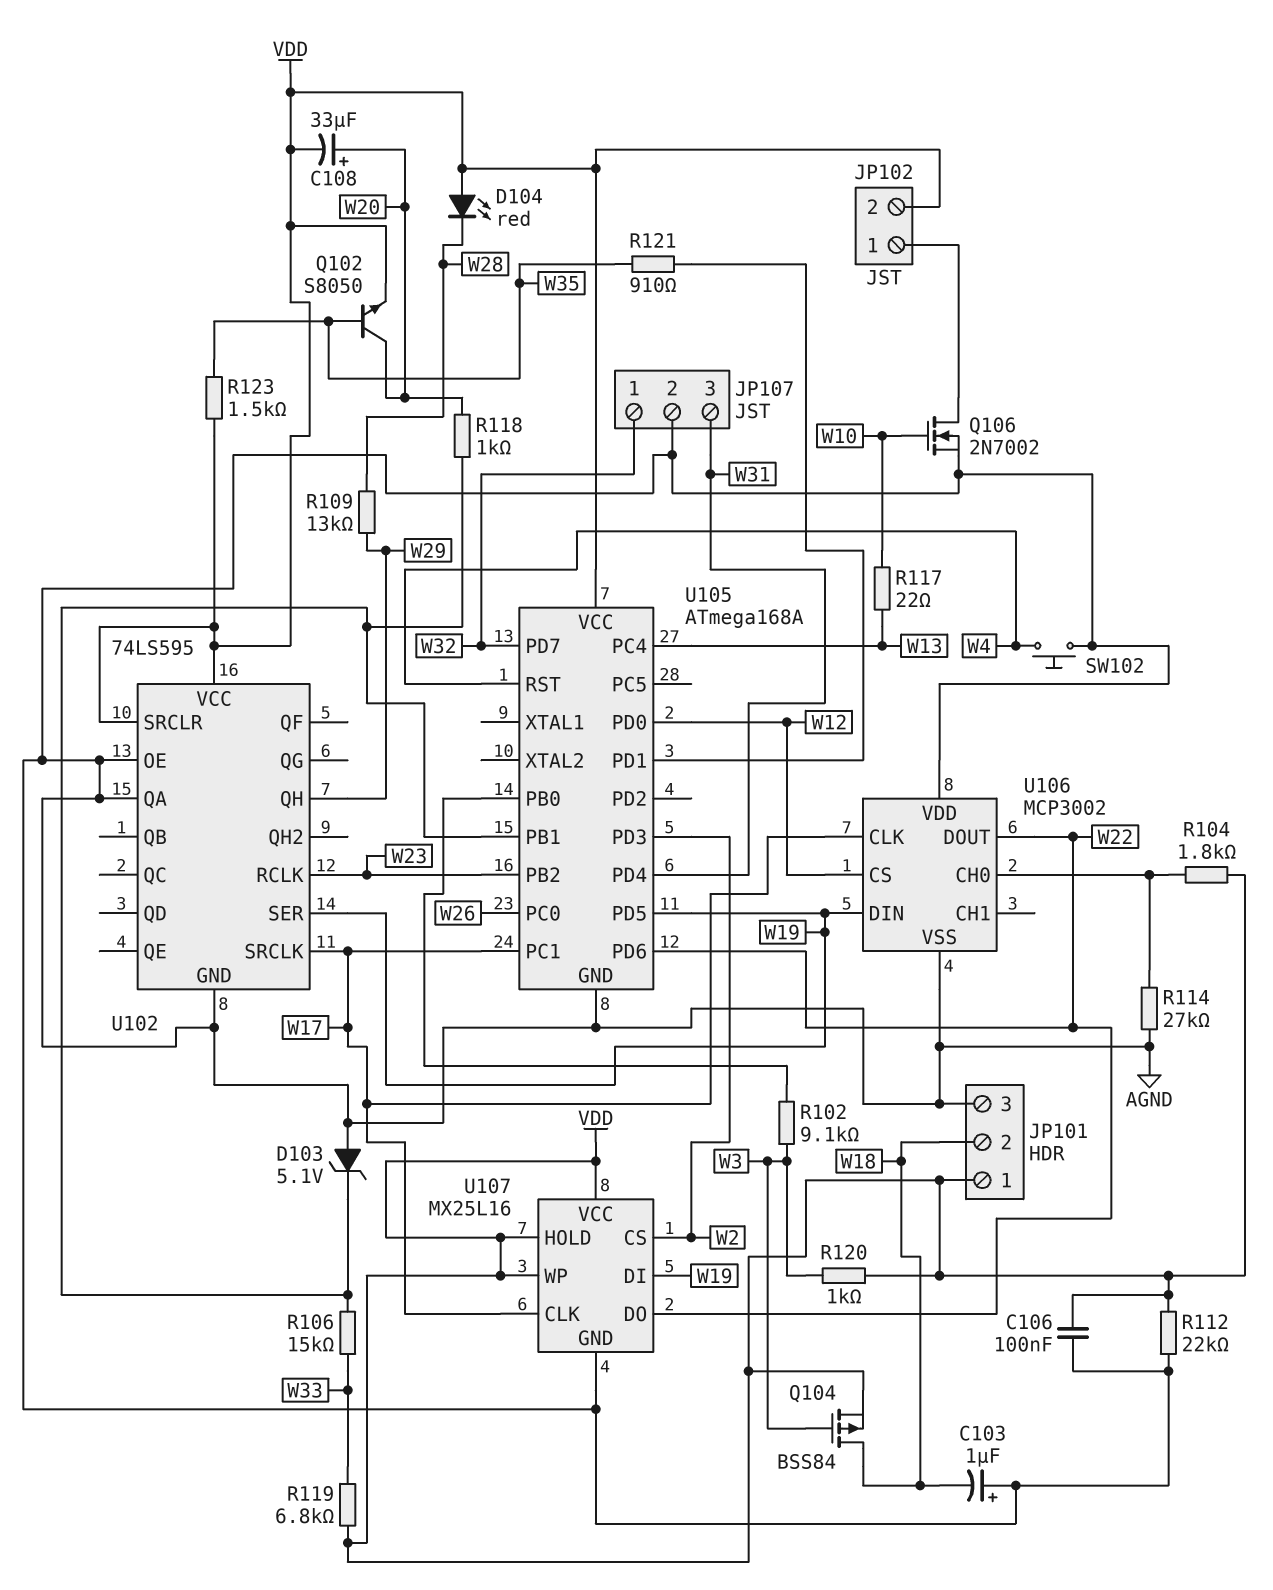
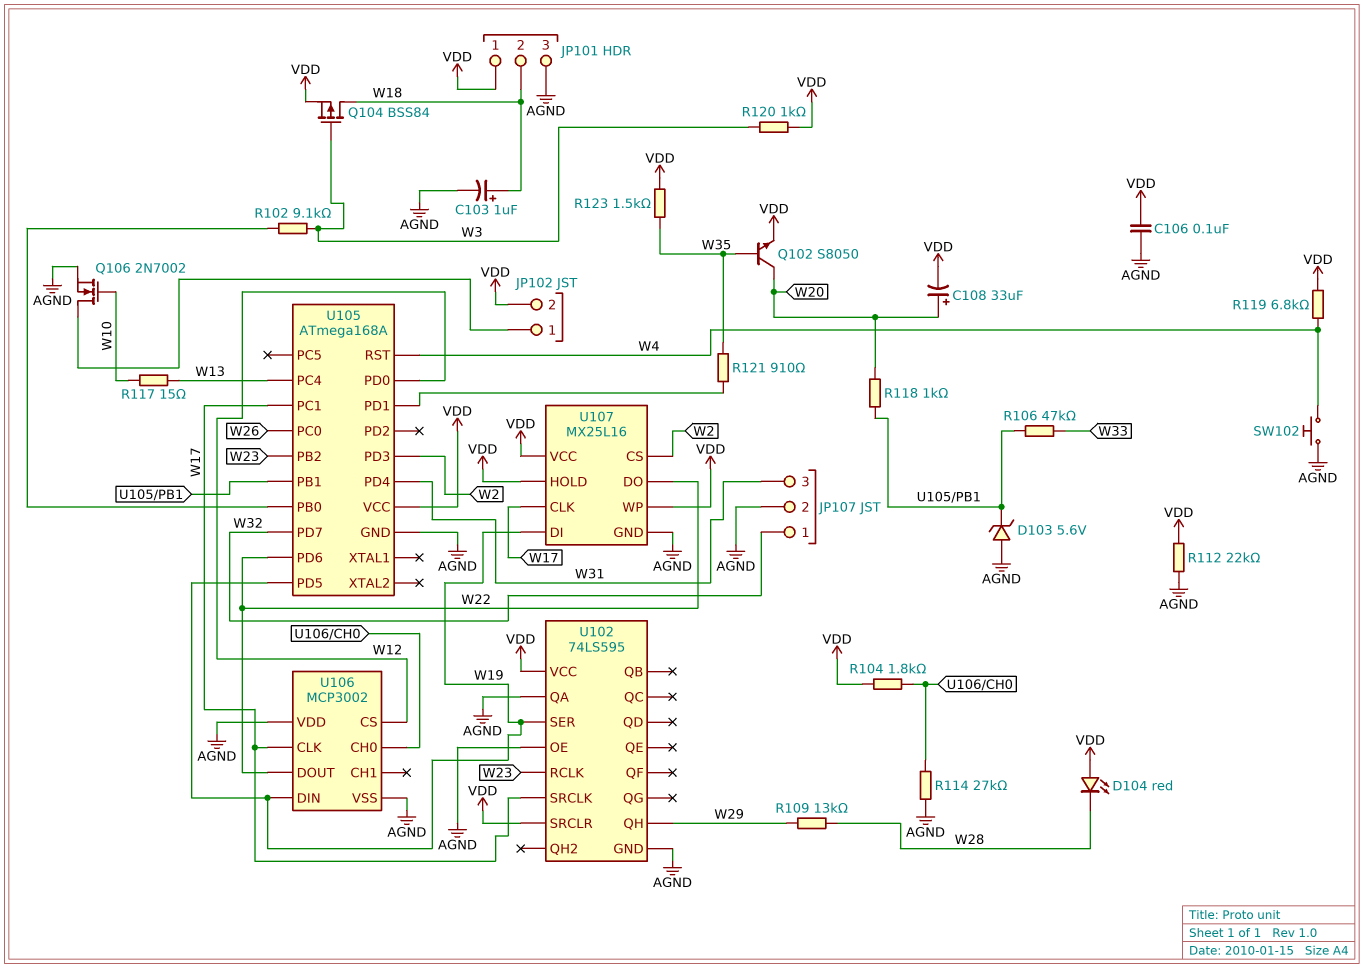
C103: 1uF (plus AGND, minus W18) -> 1uF (plus W18, minus AGND)
D103: zener 5.1V (A AGND, K U105/PB1) -> zener 5.6V (A AGND, K U105/PB1)
R106: 15k (U105/PB1, W33) -> 47k (U105/PB1, W33)
R117: 22 (W10, W13) -> 15 (W10, W13)
R119: 6.8k (VDD, W33) -> 6.8k (VDD, W4)

